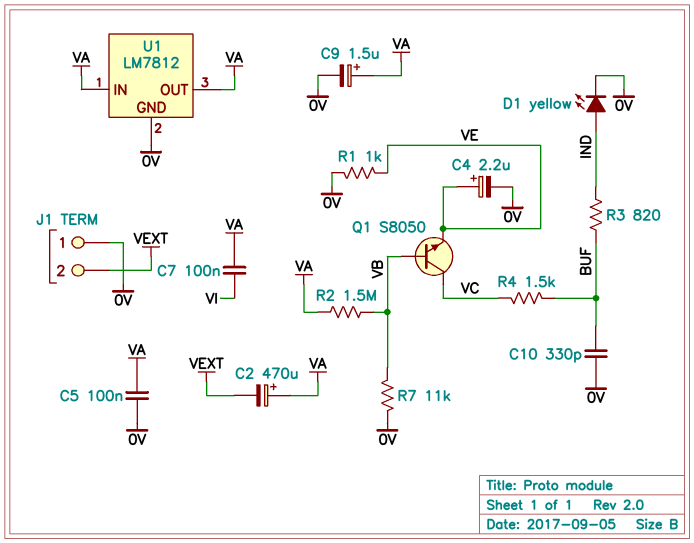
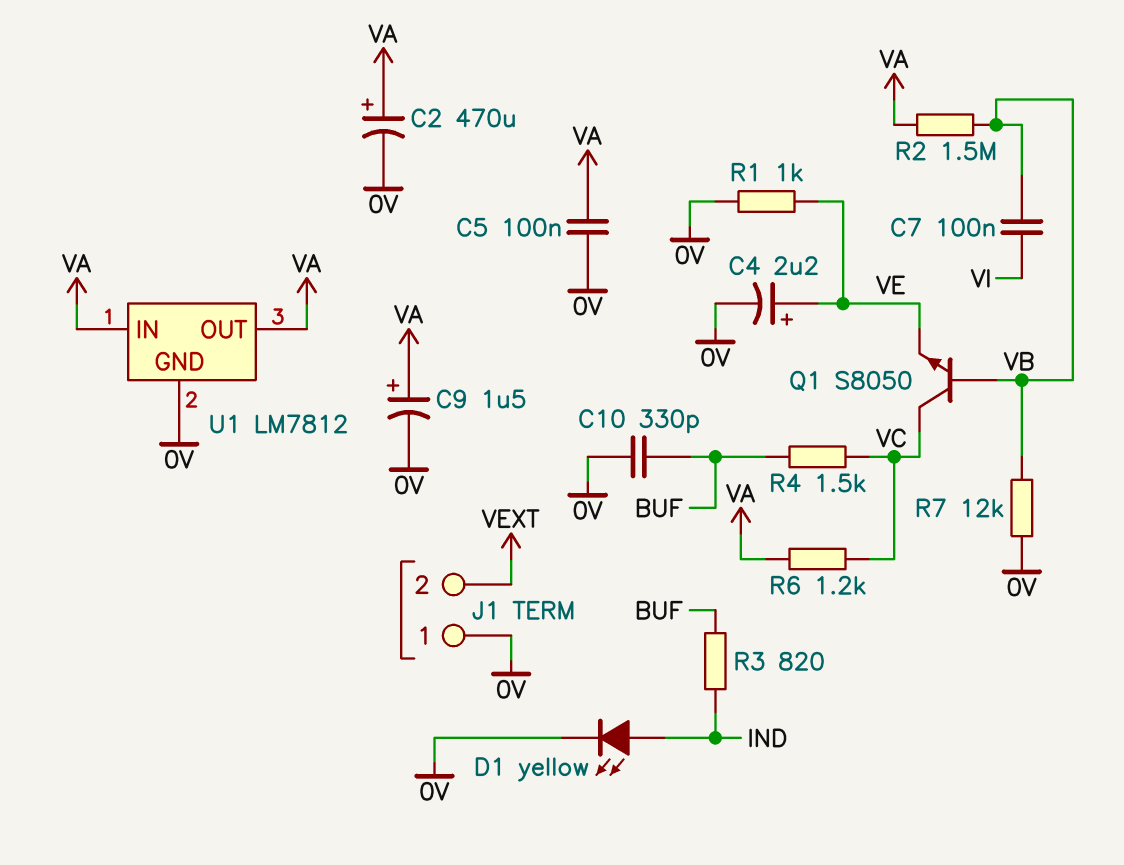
C2: 470uF (plus VA, minus VEXT) -> 470uF (plus VA, minus 0V)
C7: 100nF (VA, VI) -> 100nF (VB, VI)
R6: none -> 1.2k (VA, VC)
R7: 11k (0V, VB) -> 12k (0V, VB)

